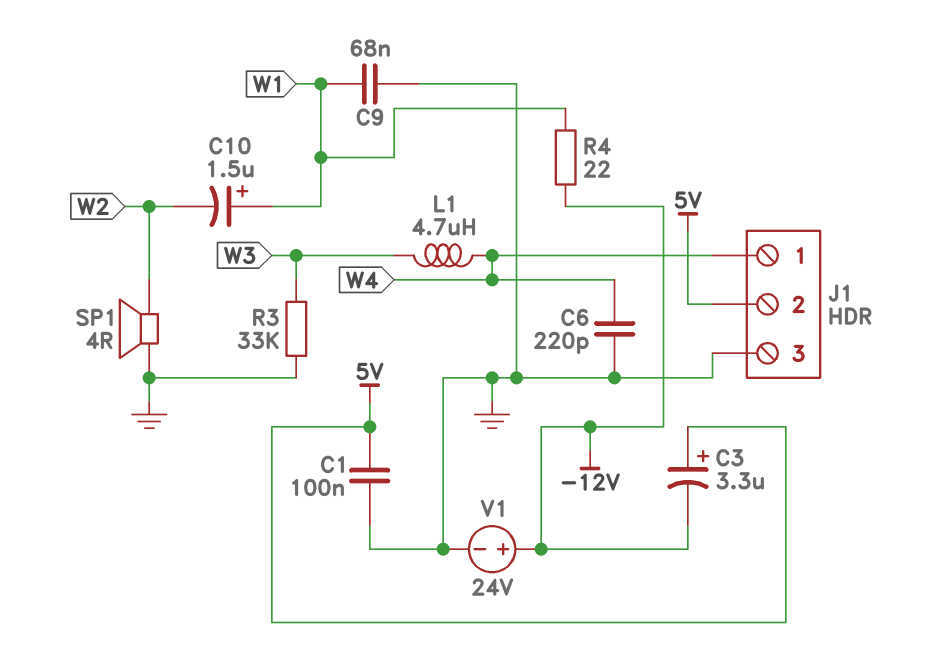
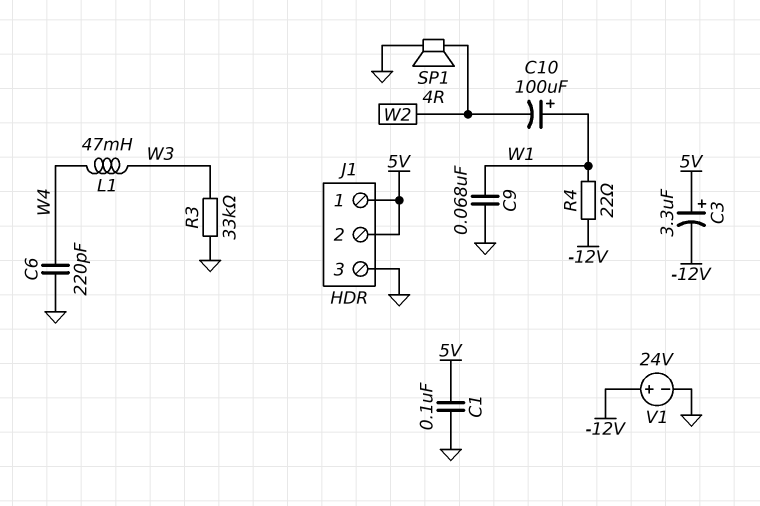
C10: 1.5uF (plus W1, minus W2) -> 100uF (plus W1, minus W2)
J1 pin 1: W4 -> 5V
L1: 4.7uH (W3, W4) -> 47mH (W3, W4)

